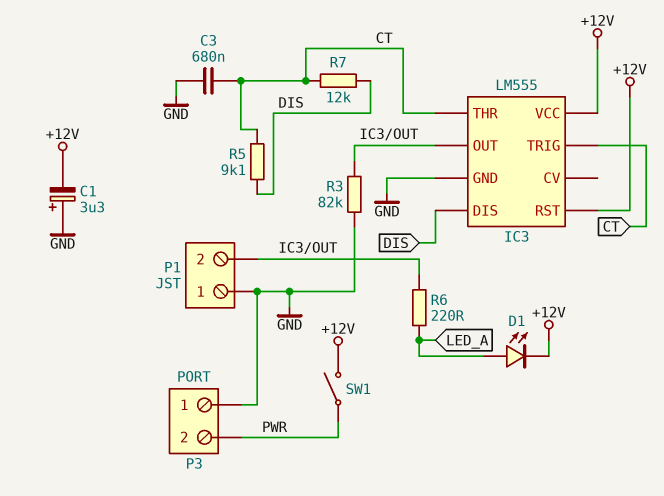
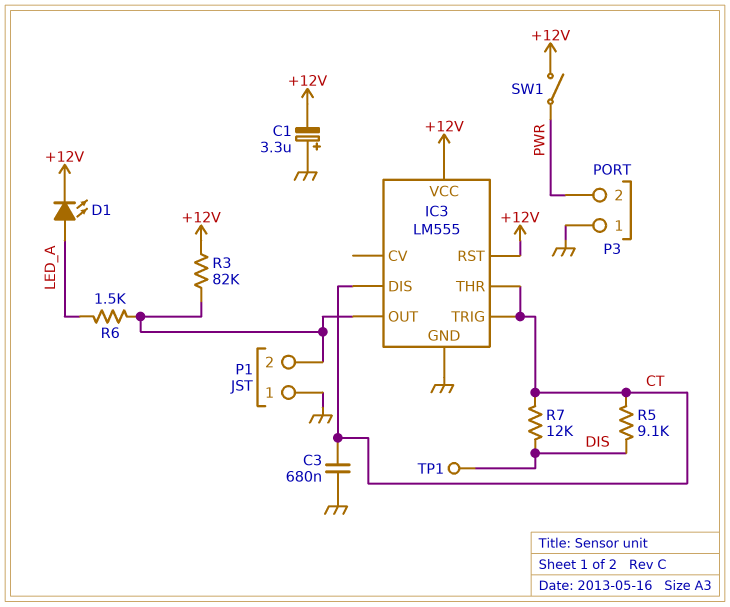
IC3 pin DIS: DIS -> CT
R3: 82k (GND, IC3/OUT) -> 82k (+12V, IC3/OUT)
R6: 220 (IC3/OUT, LED_A) -> 1.5k (IC3/OUT, LED_A)
TP1: none -> test point (DIS)

